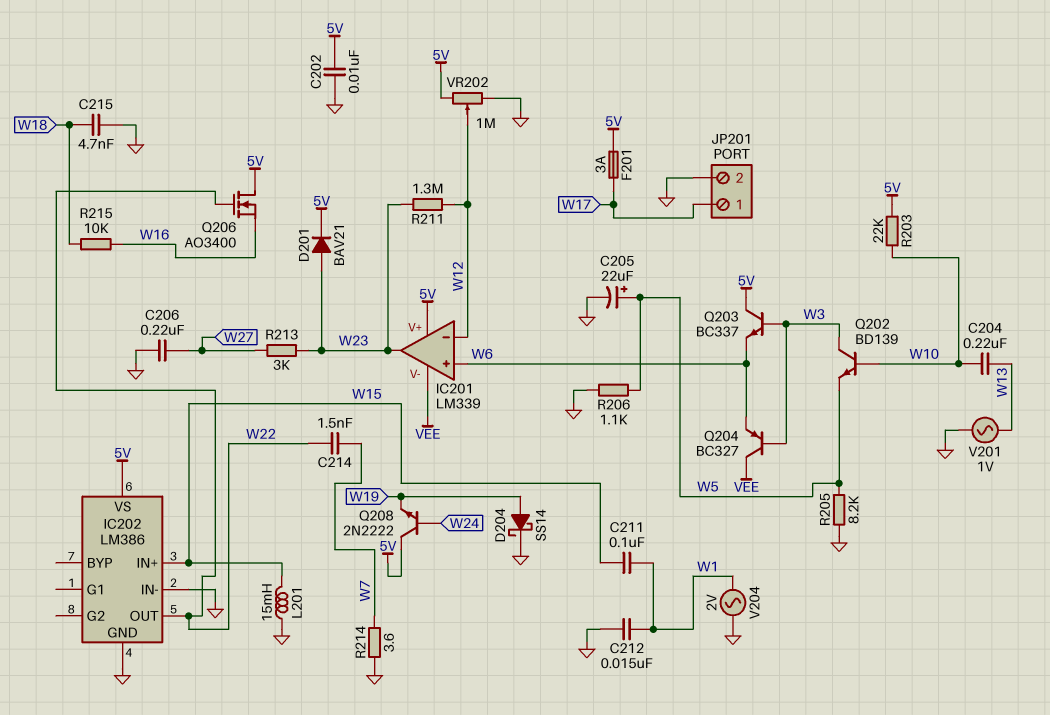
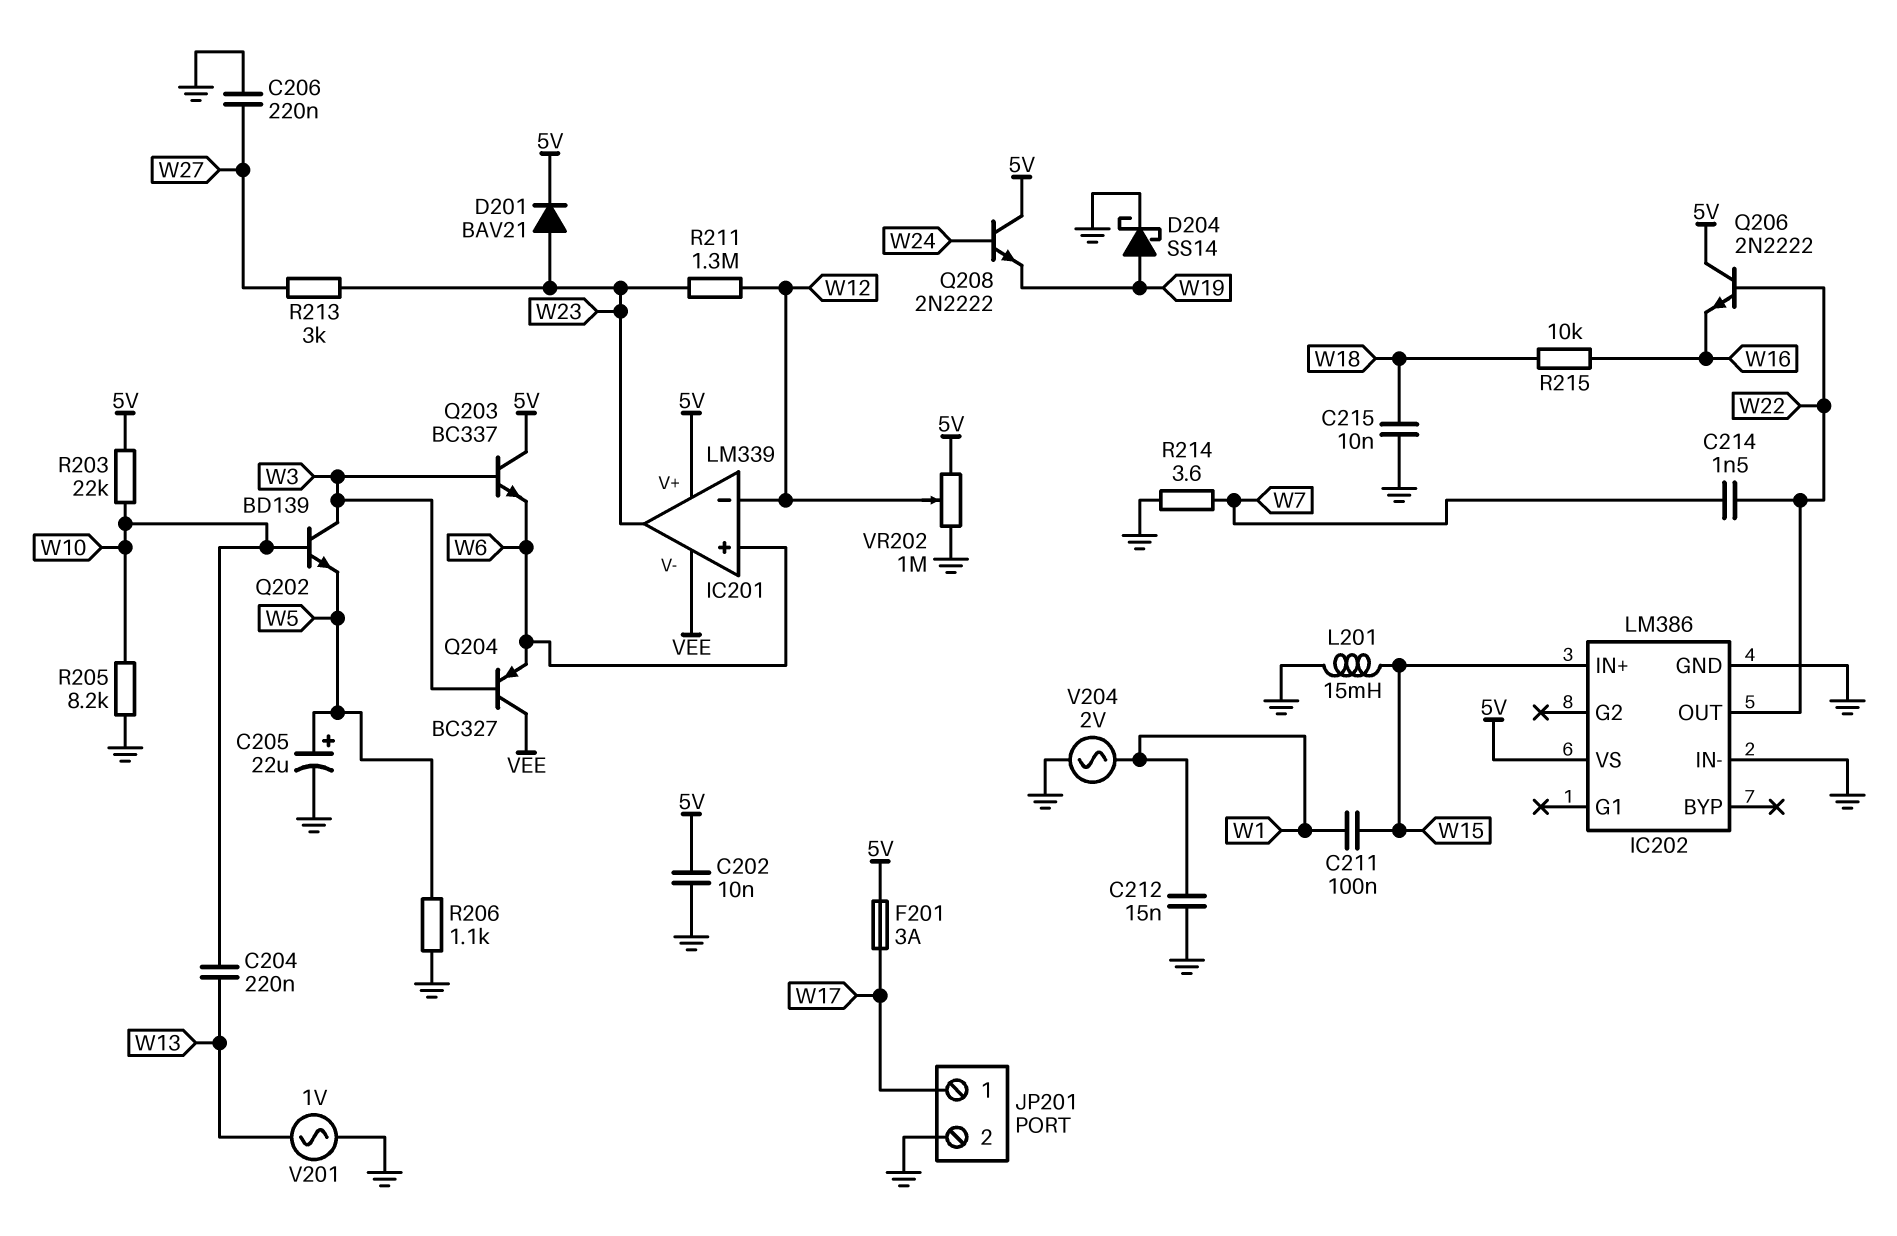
C215: 4.7nF (GND, W18) -> 10nF (GND, W18)
Q206: NMOS AO3400 (G W22, D 5V, S W16) -> NPN 2N2222 (B W22, C 5V, E W16)
R205: 8.2k (GND, W5) -> 8.2k (GND, W10)

